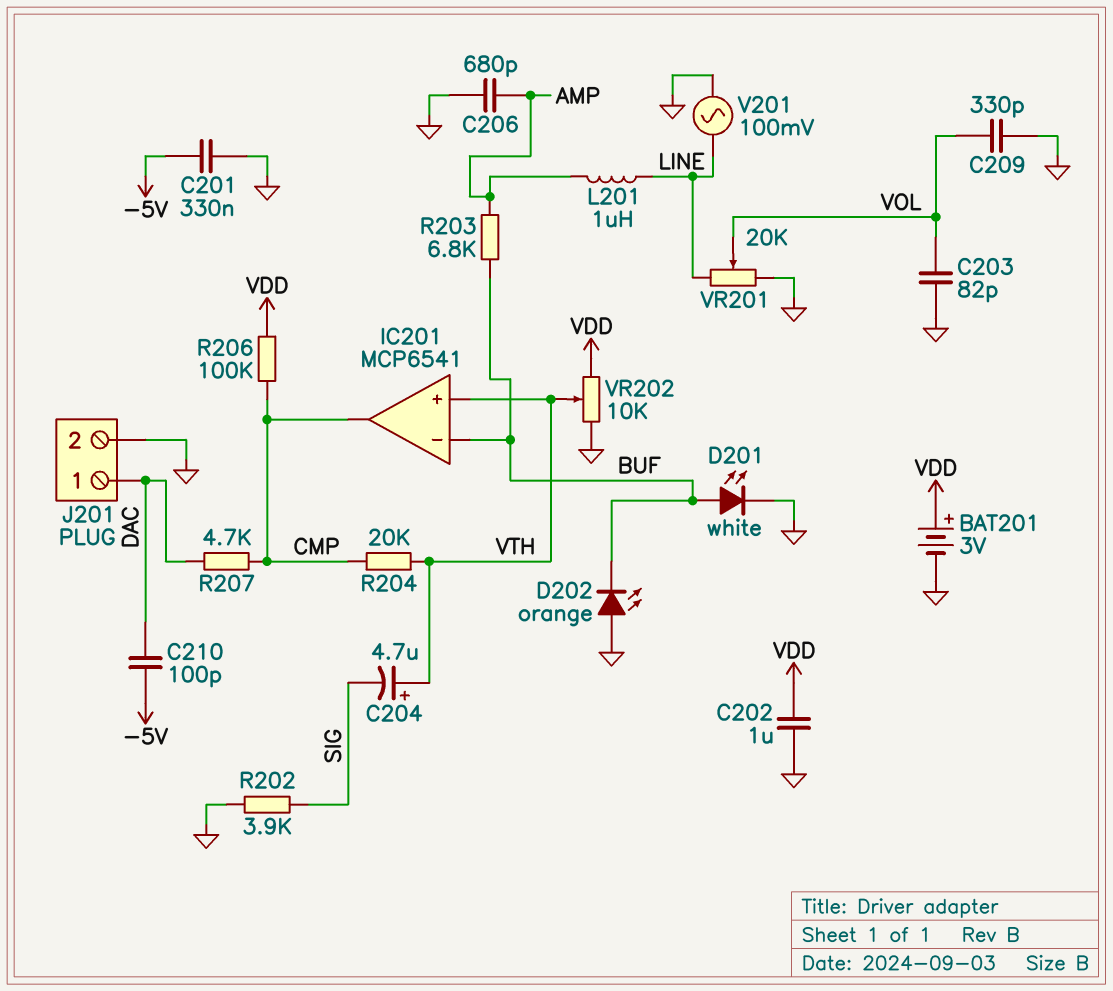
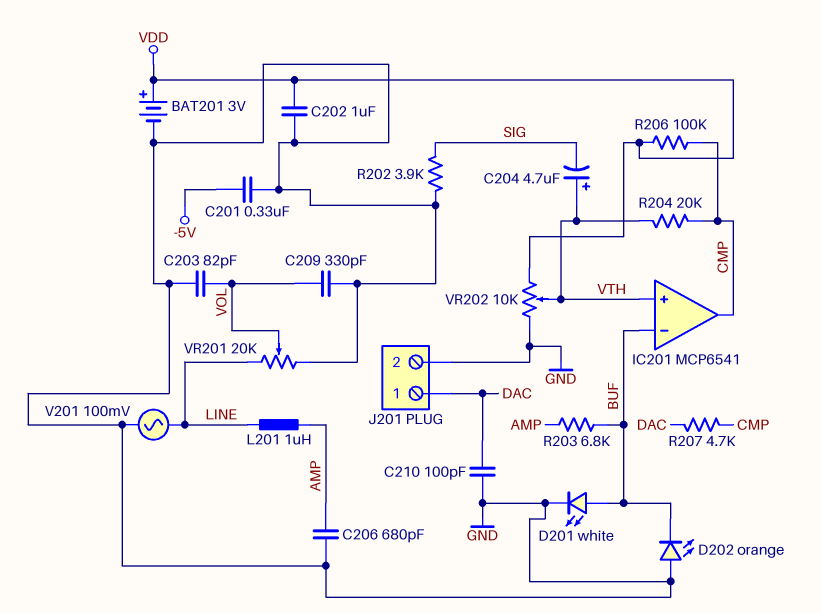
C210: 100pF (-5V, DAC) -> 100pF (DAC, GND)

